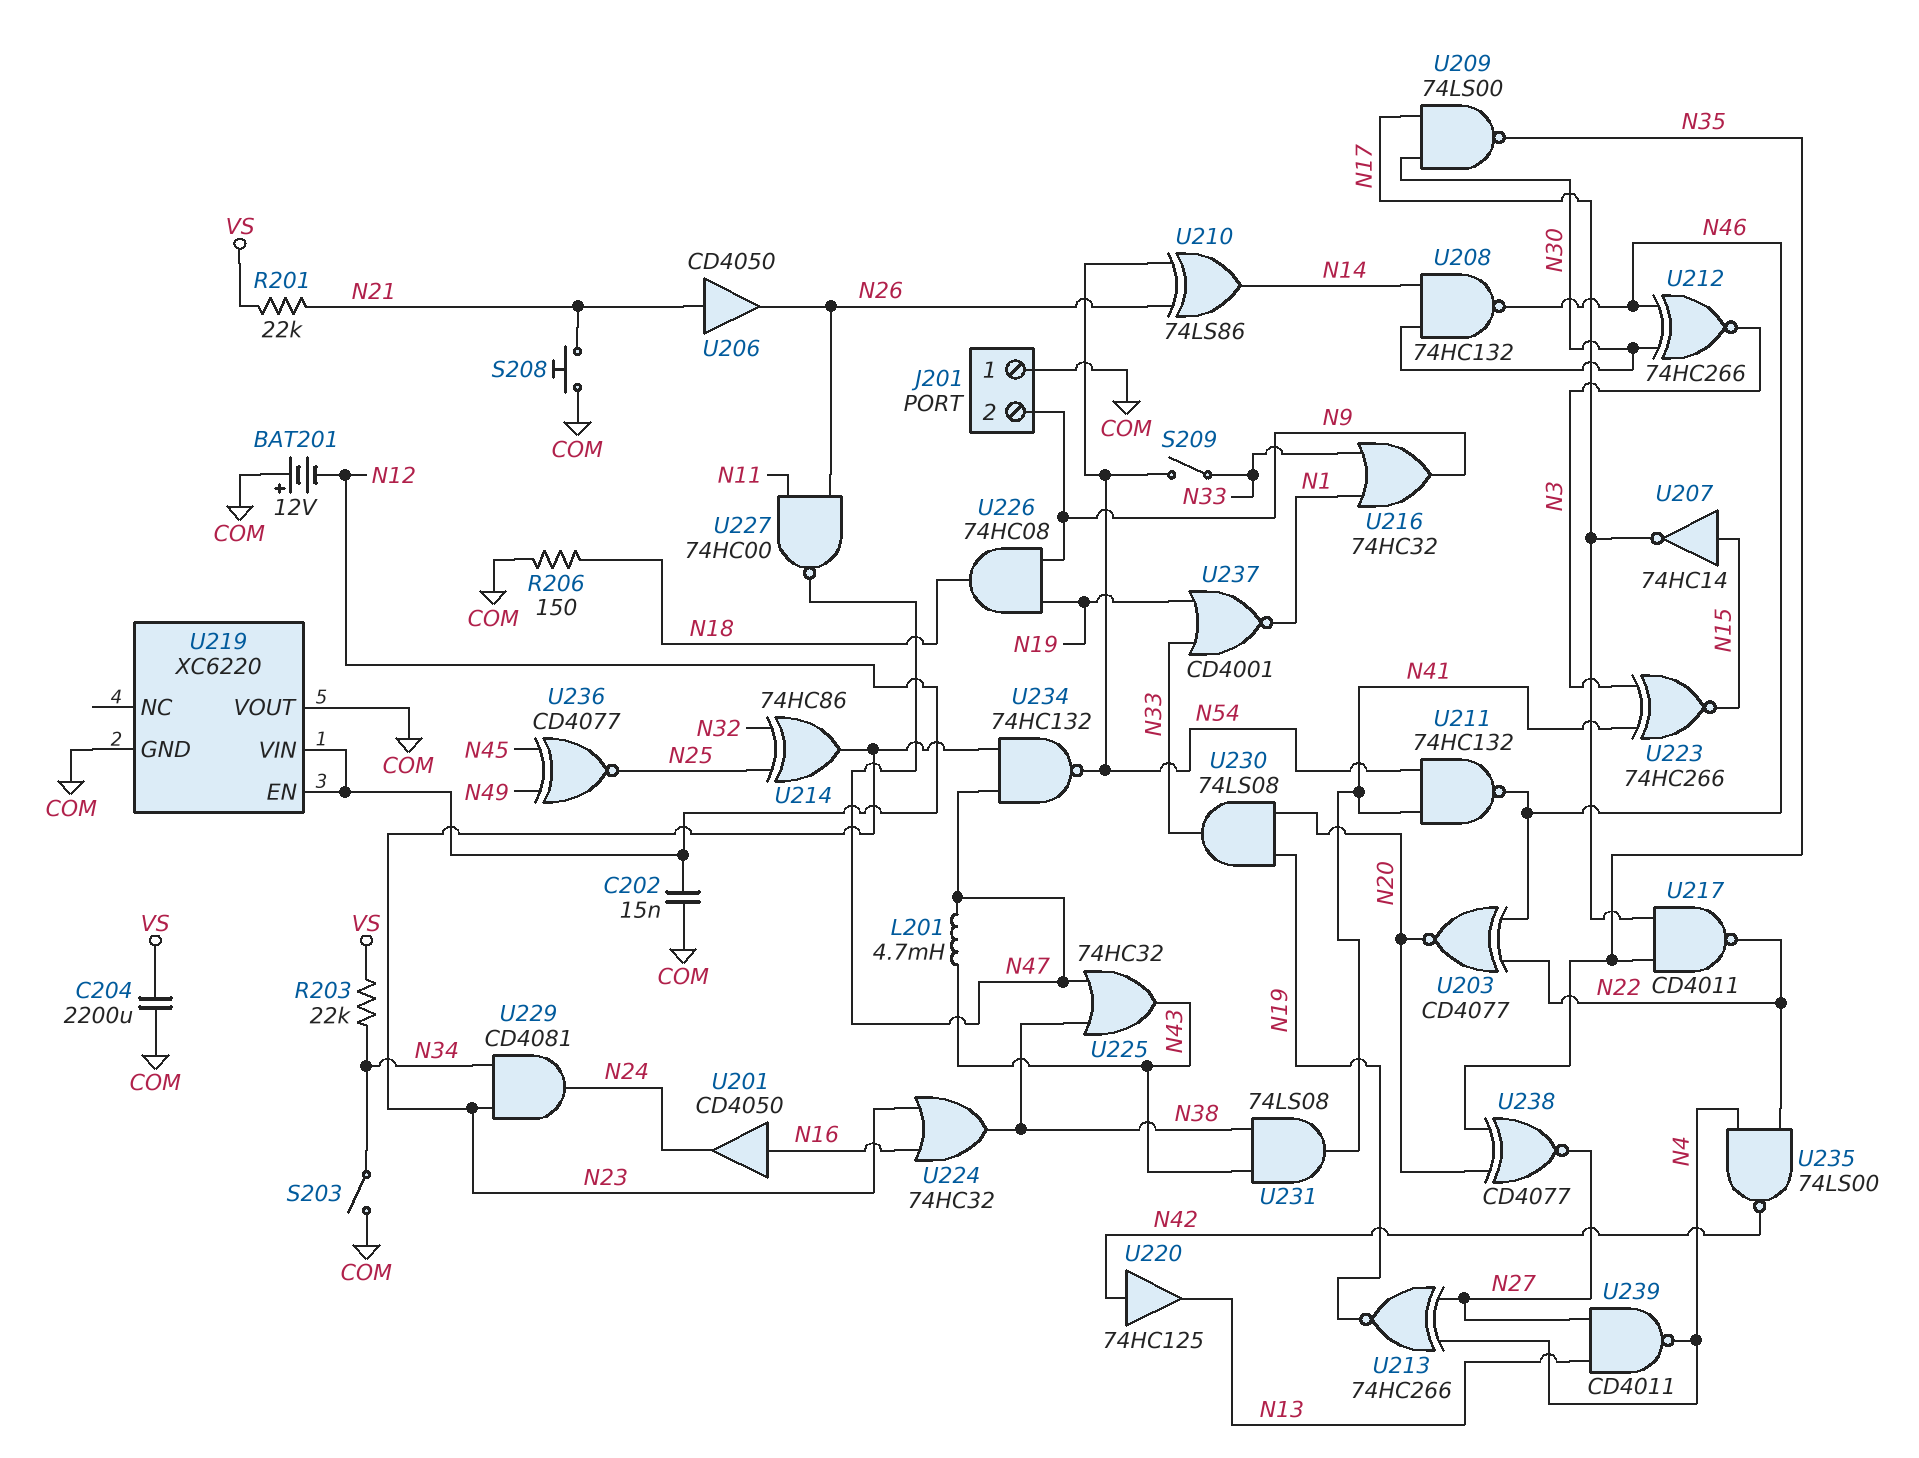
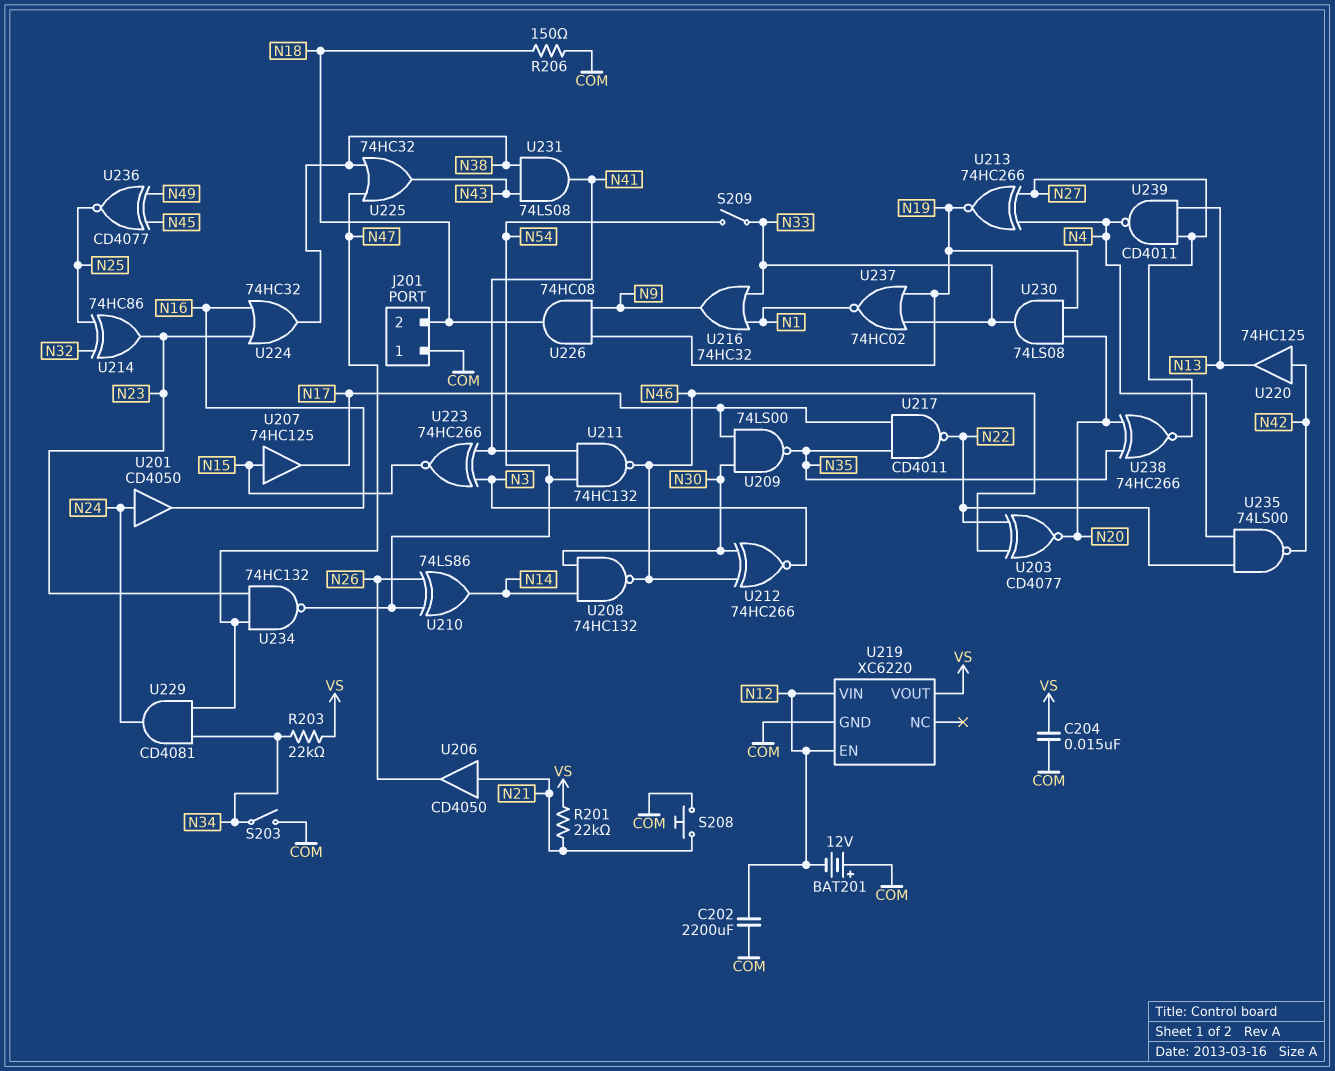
C202: 15nF (COM, N12) -> 2200uF (COM, N12)
C204: 2200uF (COM, VS) -> 15nF (COM, VS)
J201 pin 2: N9 -> N18
L201: 4.7mH (N43, N47) -> none
U201: buffer CD4050 (in N16, out N24) -> buffer CD4050 (in N24, out N16)
U207: NOT 74HC14 (in N15, out N17) -> buffer 74HC125 (in N15, out N17)
U219 pin VOUT: COM -> VS
U227: NAND 74HC00 (in N11, in N26, out N47) -> none
U229: AND CD4081 (in N23, in N34, out N24) -> AND CD4081 (in N34, in N47, out N24)
U237: NOR CD4001 (in N19, in N33, out N1) -> NOR 74HC02 (in N19, in N33, out N1)
U238: XNOR CD4077 (in N20, in N35, out N27) -> XNOR 74HC266 (in N20, in N35, out N27)

